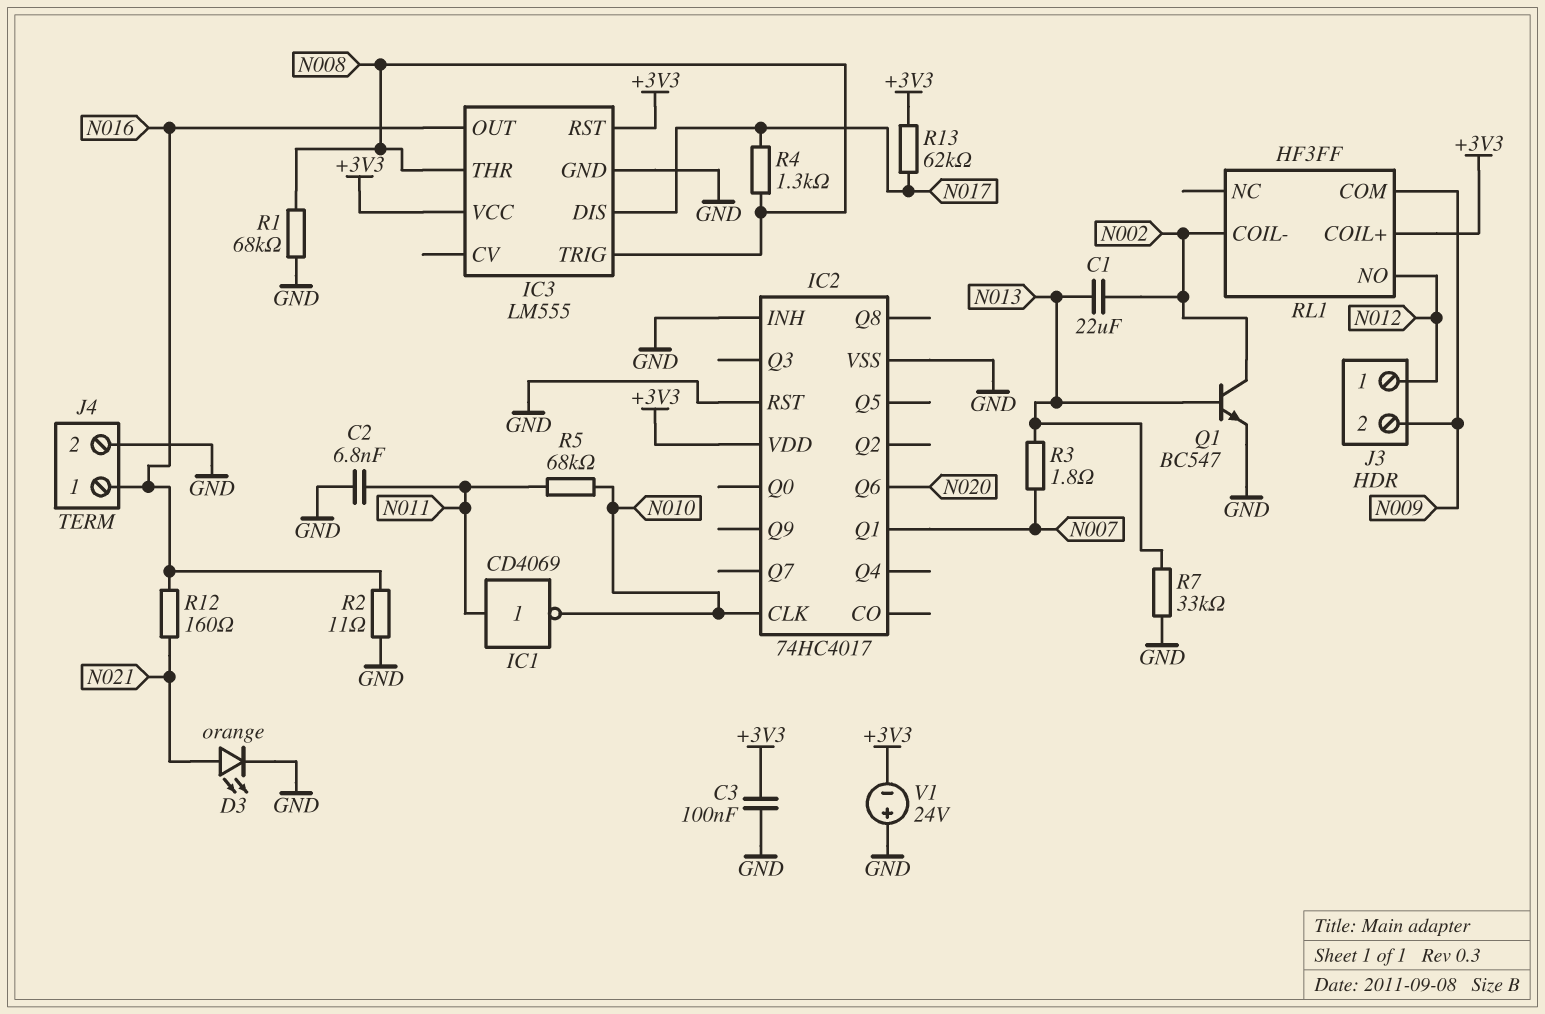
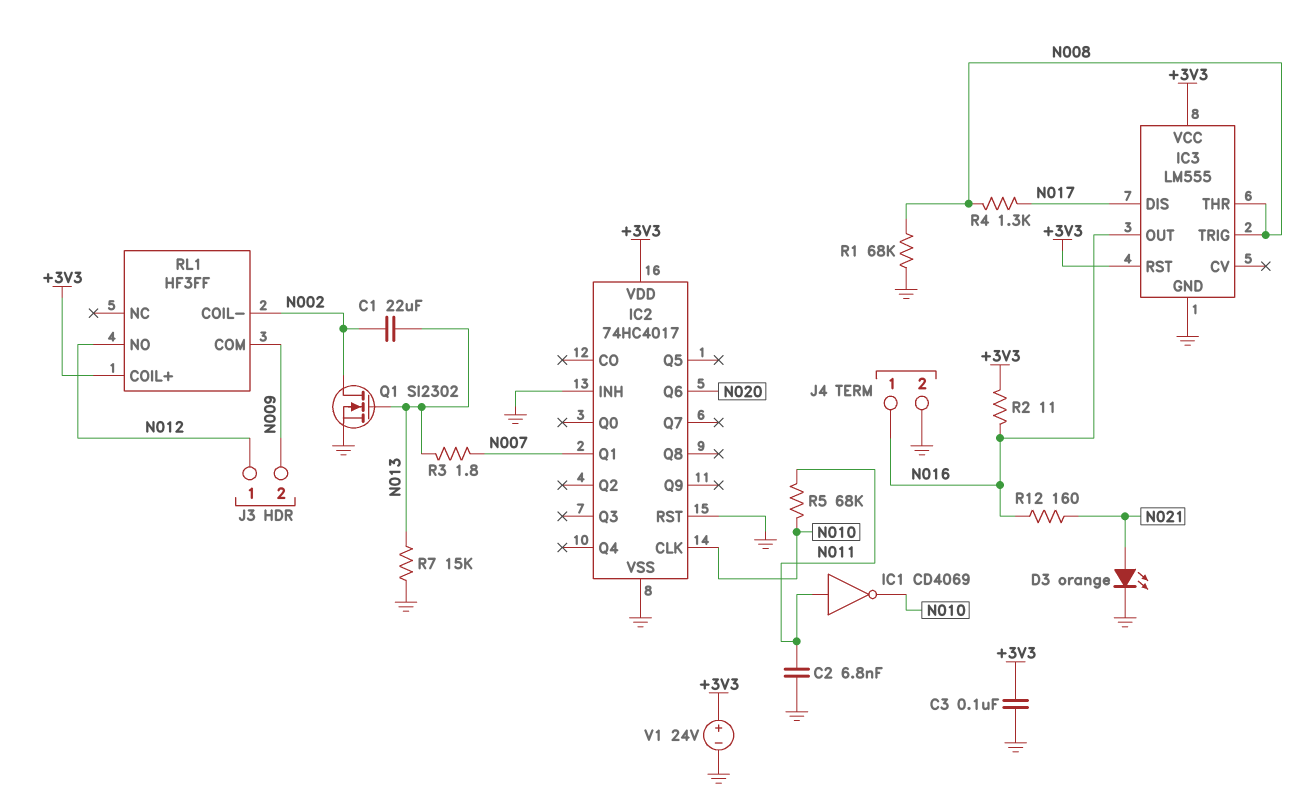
Q1: NPN BC547 (B N013, C N002, E GND) -> NMOS SI2302 (G N013, D N002, S GND)
R2: 11 (GND, N016) -> 11 (+3V3, N016)
R7: 33k (GND, N013) -> 15k (GND, N013)
R13: 62k (+3V3, N017) -> none
V1: 24V (plus GND, minus +3V3) -> 24V (plus +3V3, minus GND)

